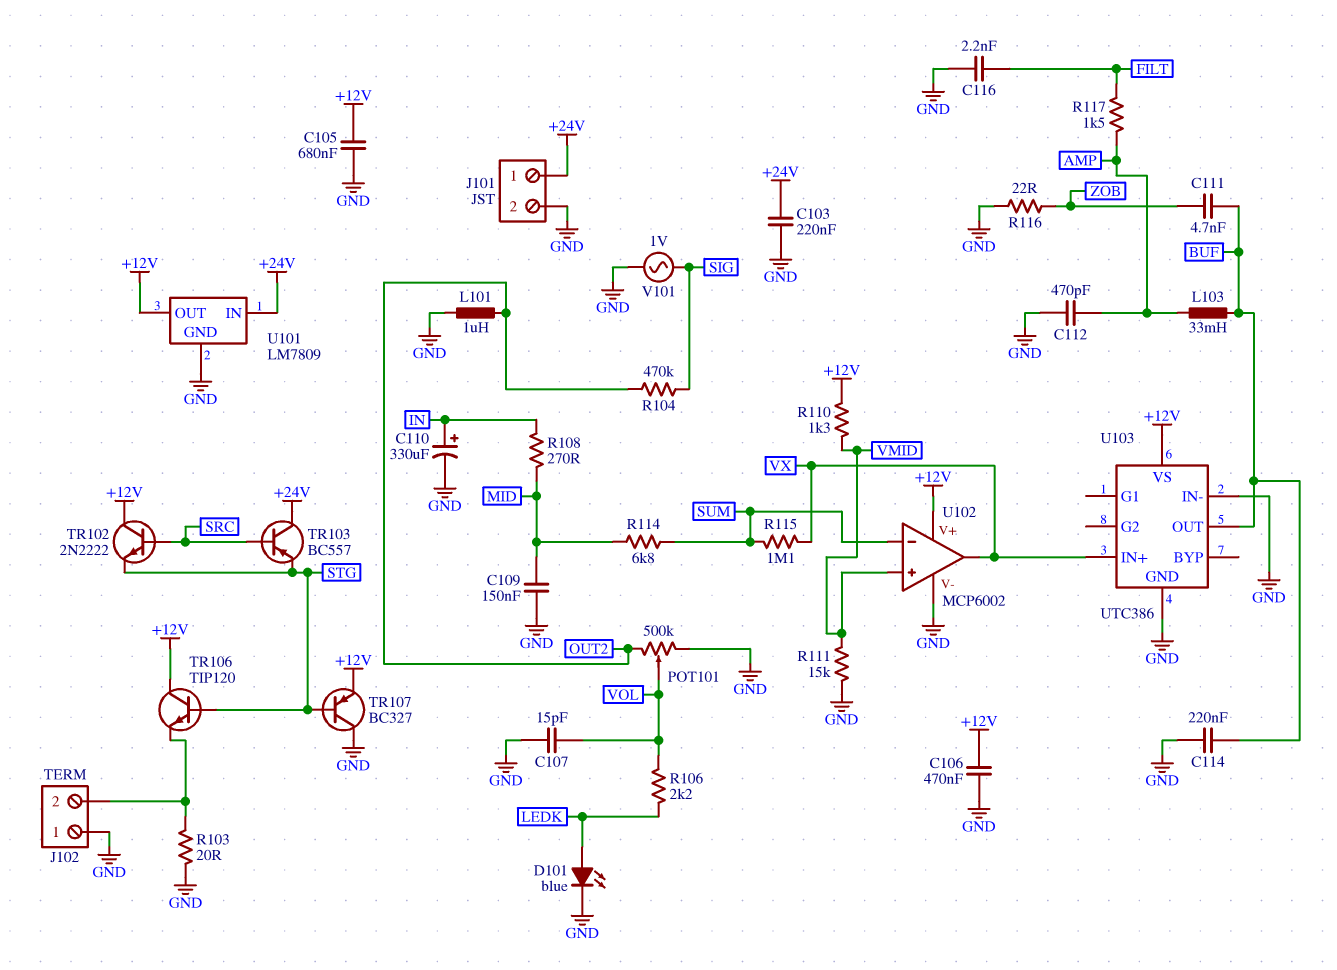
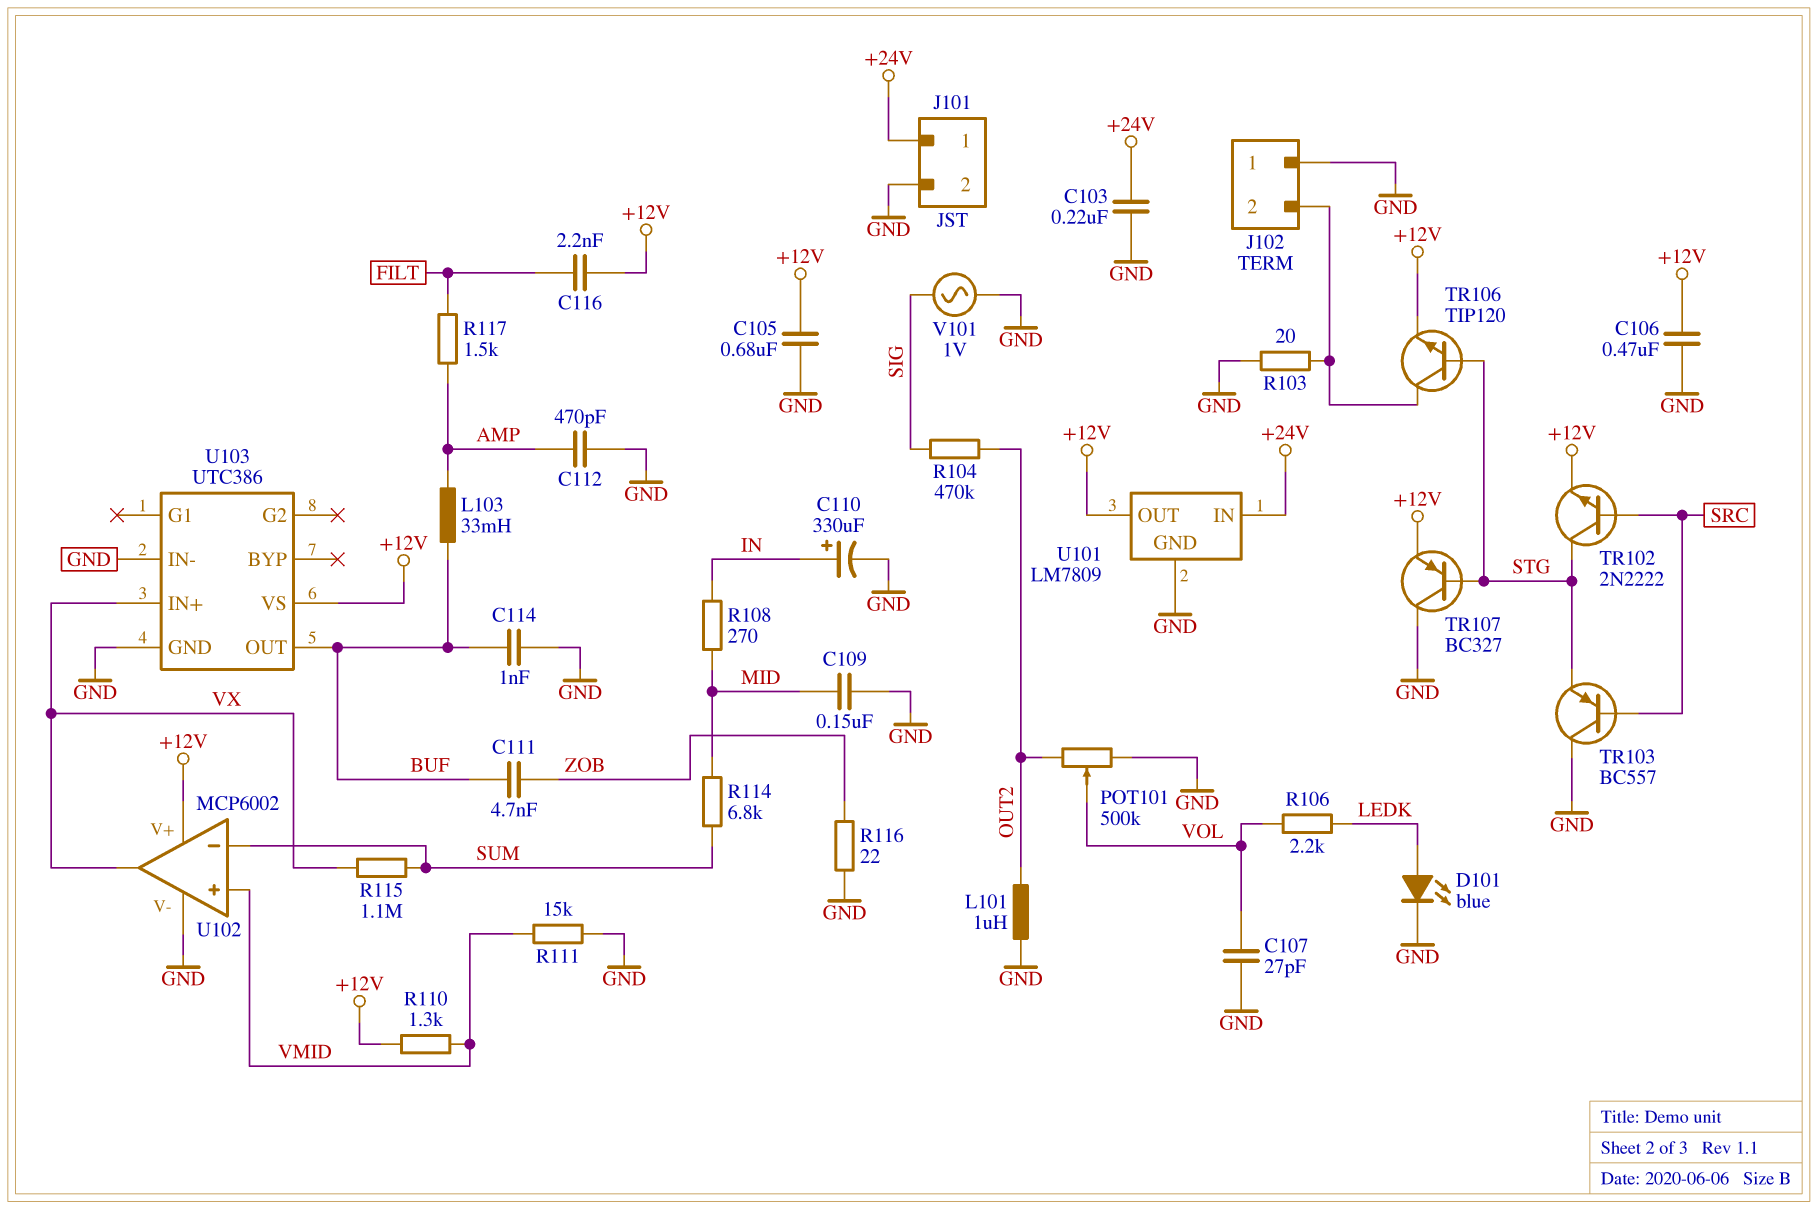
C107: 15pF (GND, VOL) -> 27pF (GND, VOL)
C114: 220nF (BUF, GND) -> 1nF (BUF, GND)
C116: 2.2nF (FILT, GND) -> 2.2nF (+12V, FILT)
TR102: NPN 2N2222 (B SRC, C +12V, E STG) -> NPN 2N2222 (B SRC, C STG, E +12V)
TR103: PNP BC557 (B SRC, C +24V, E STG) -> PNP BC557 (B SRC, C GND, E STG)
TR106: NPN TIP120 (B STG, C +12V, E J102/2) -> NPN TIP120 (B STG, C J102/2, E +12V)

